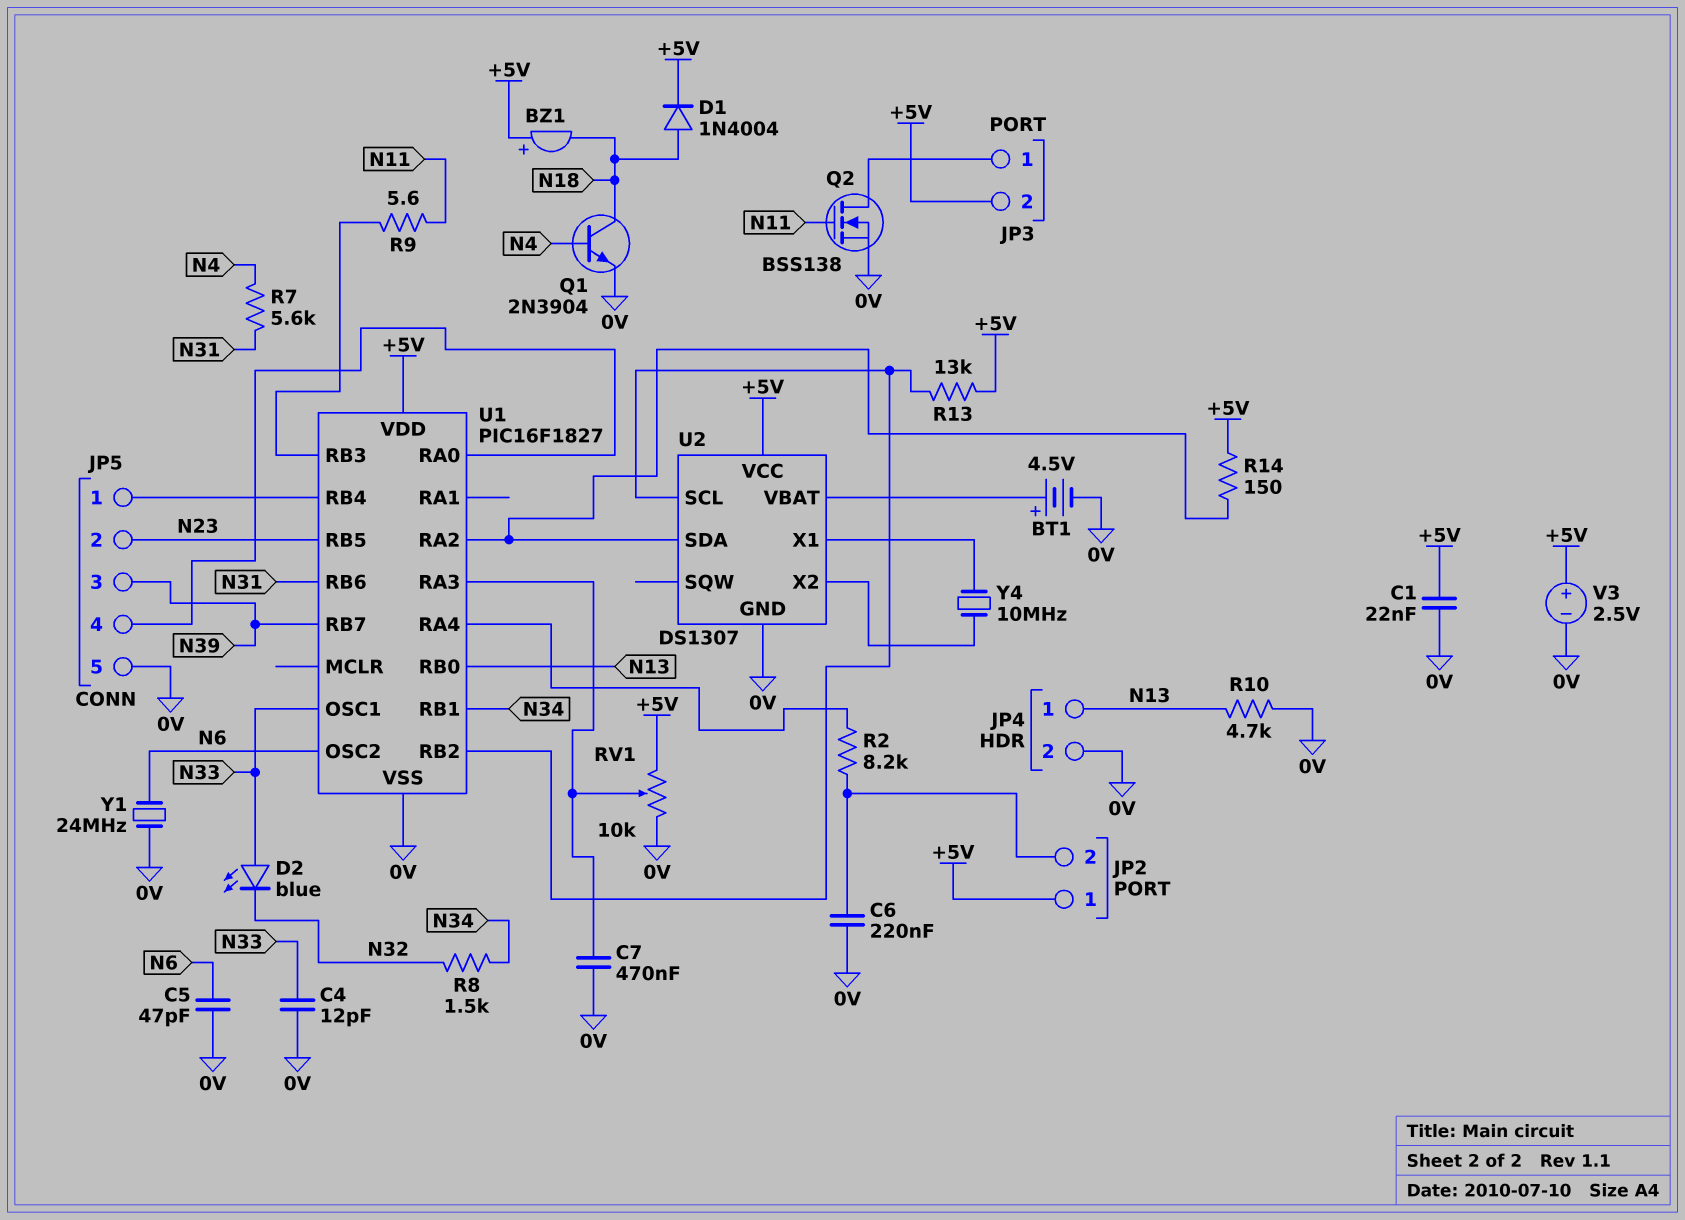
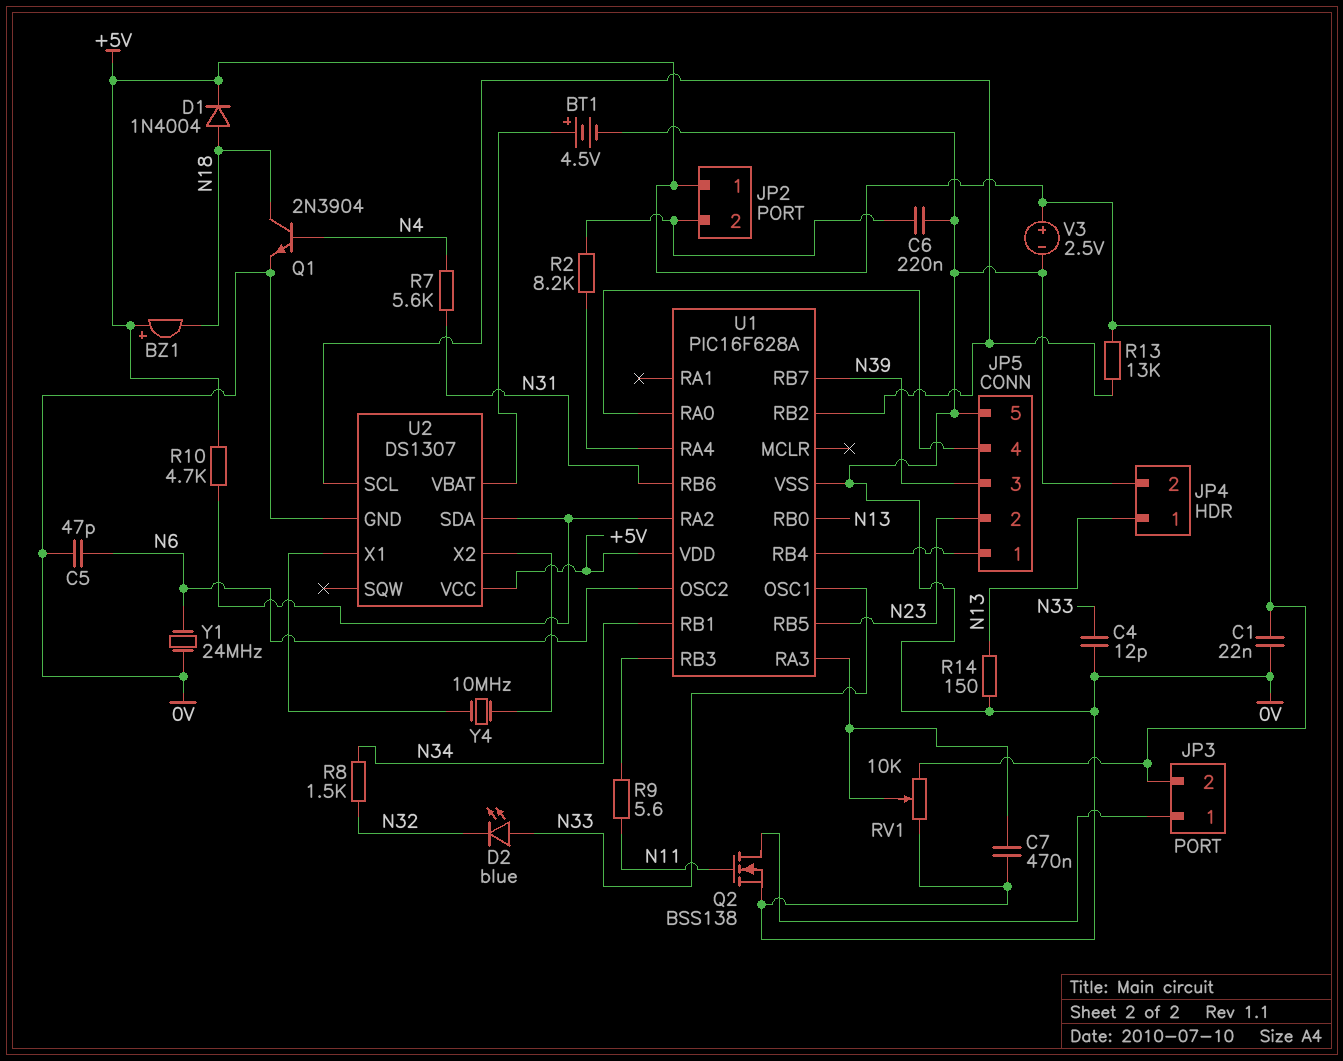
R10: 4.7k (0V, N13) -> 4.7k (+5V, U1/RA2)
R14: 150 (+5V, U1/RA2) -> 150 (0V, N13)
U1: PIC16F1827 -> PIC16F628A

